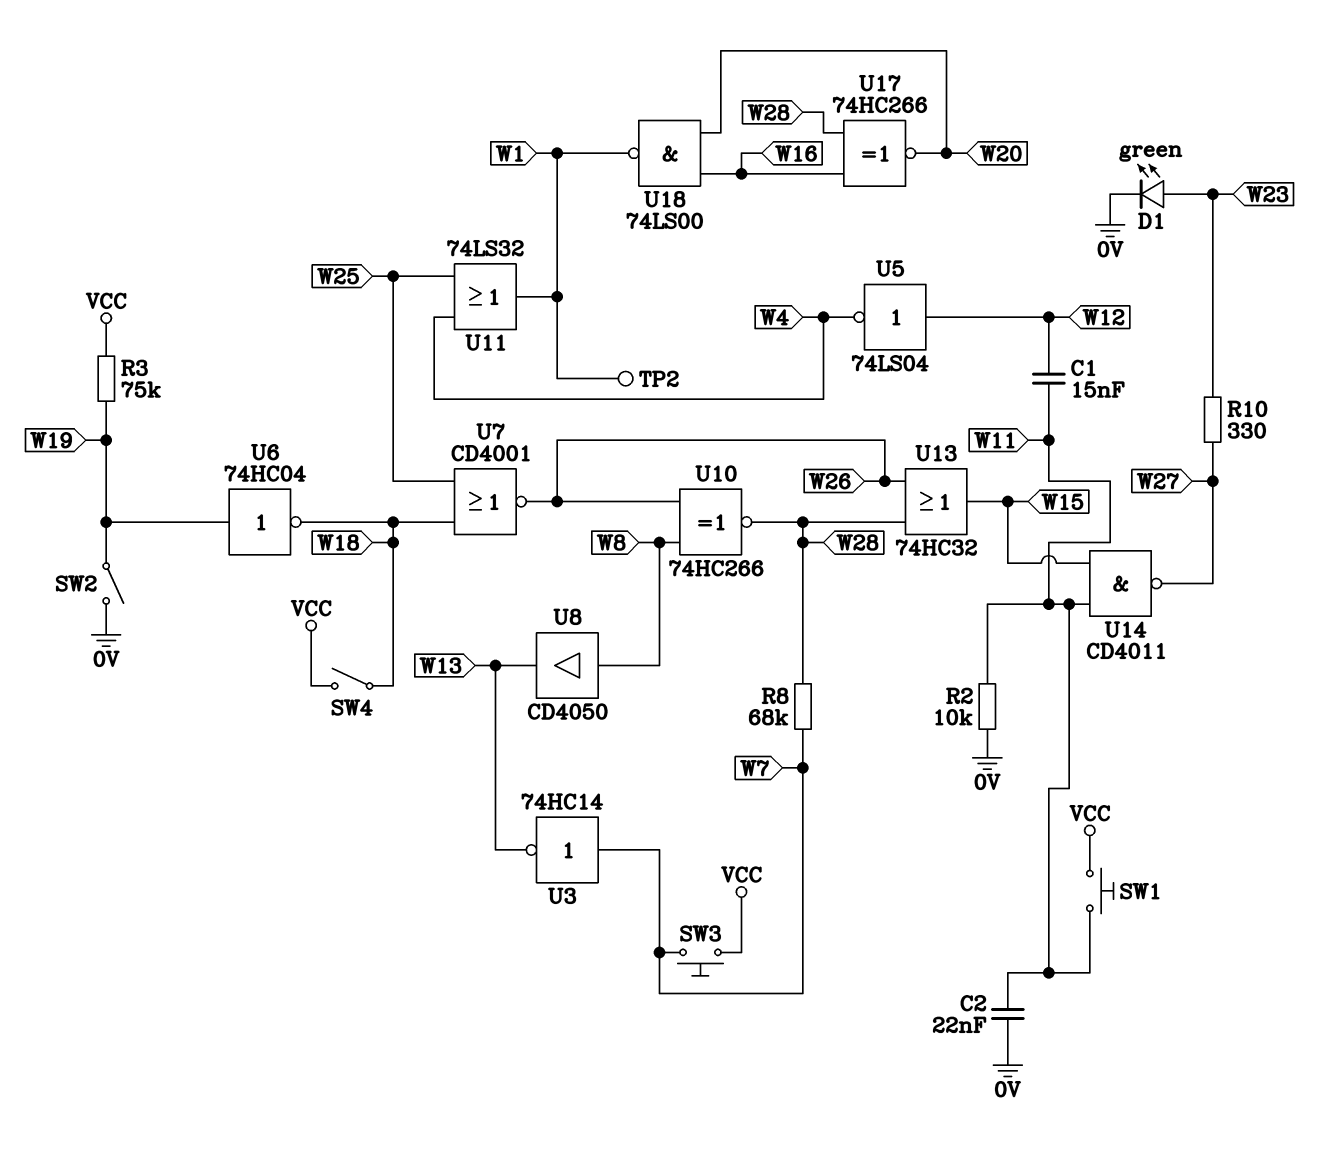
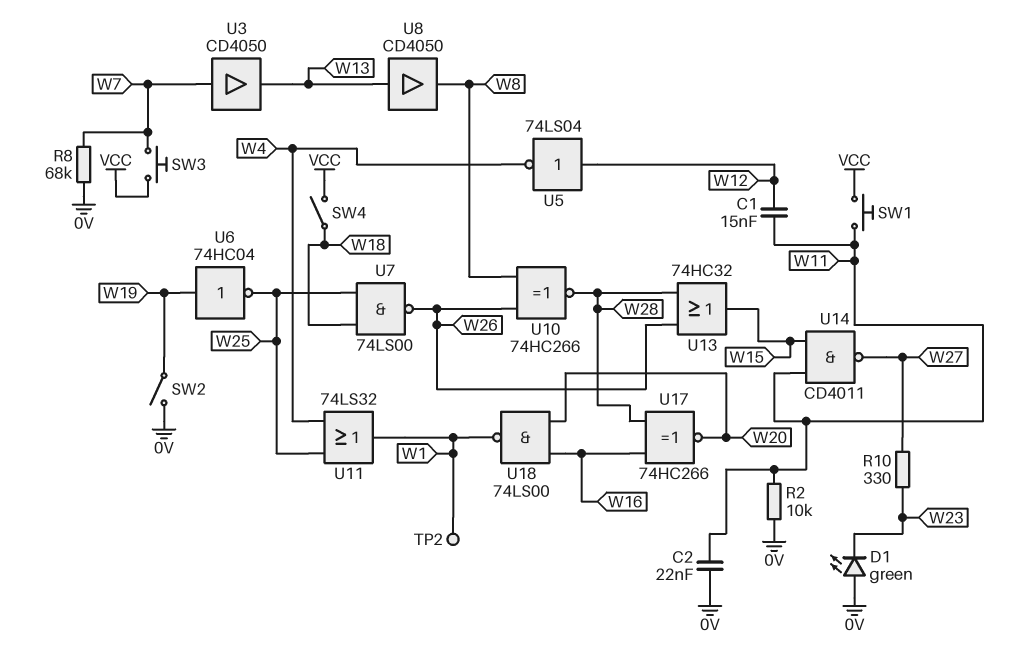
D1: LED green (A W23, K 0V) -> LED green (A 0V, K W23)
R3: 75k (VCC, W19) -> none
R8: 68k (W7, W28) -> 68k (0V, W7)
U3: NOT 74HC14 (in W7, out W13) -> buffer CD4050 (in W7, out W13)
U6: NOT 74HC04 (in W19, out W18) -> NOT 74HC04 (in W19, out W25)
U7: NOR CD4001 (in W18, in W25, out W26) -> NAND 74LS00 (in W18, in W25, out W26)
U8: buffer CD4050 (in W8, out W13) -> buffer CD4050 (in W13, out W8)

